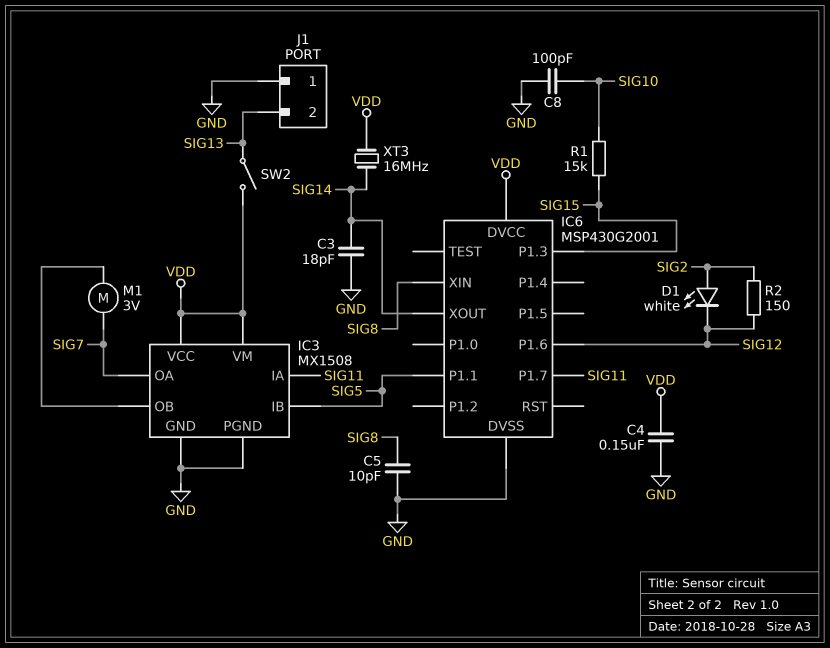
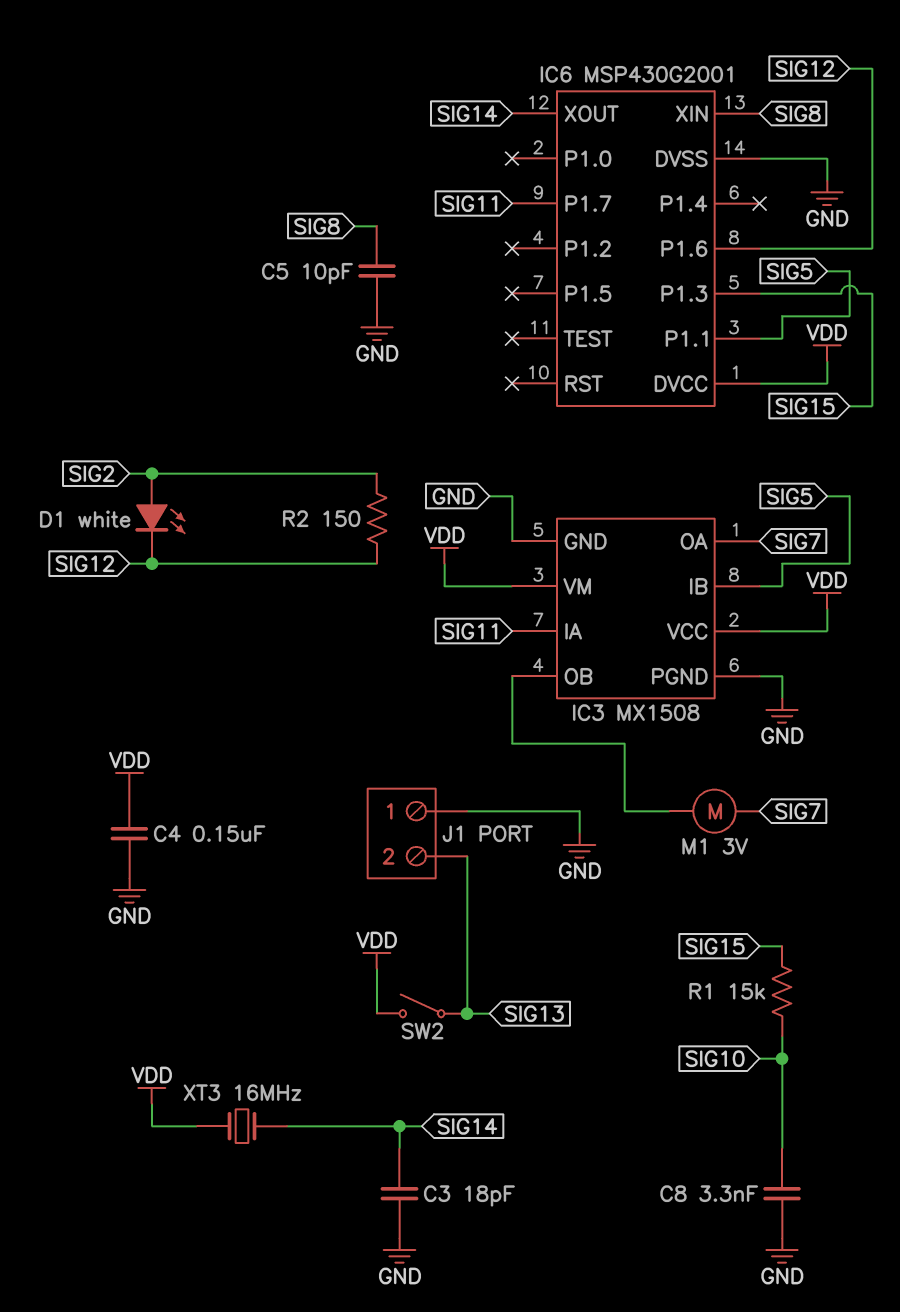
C8: 100pF (GND, SIG10) -> 3.3nF (GND, SIG10)

